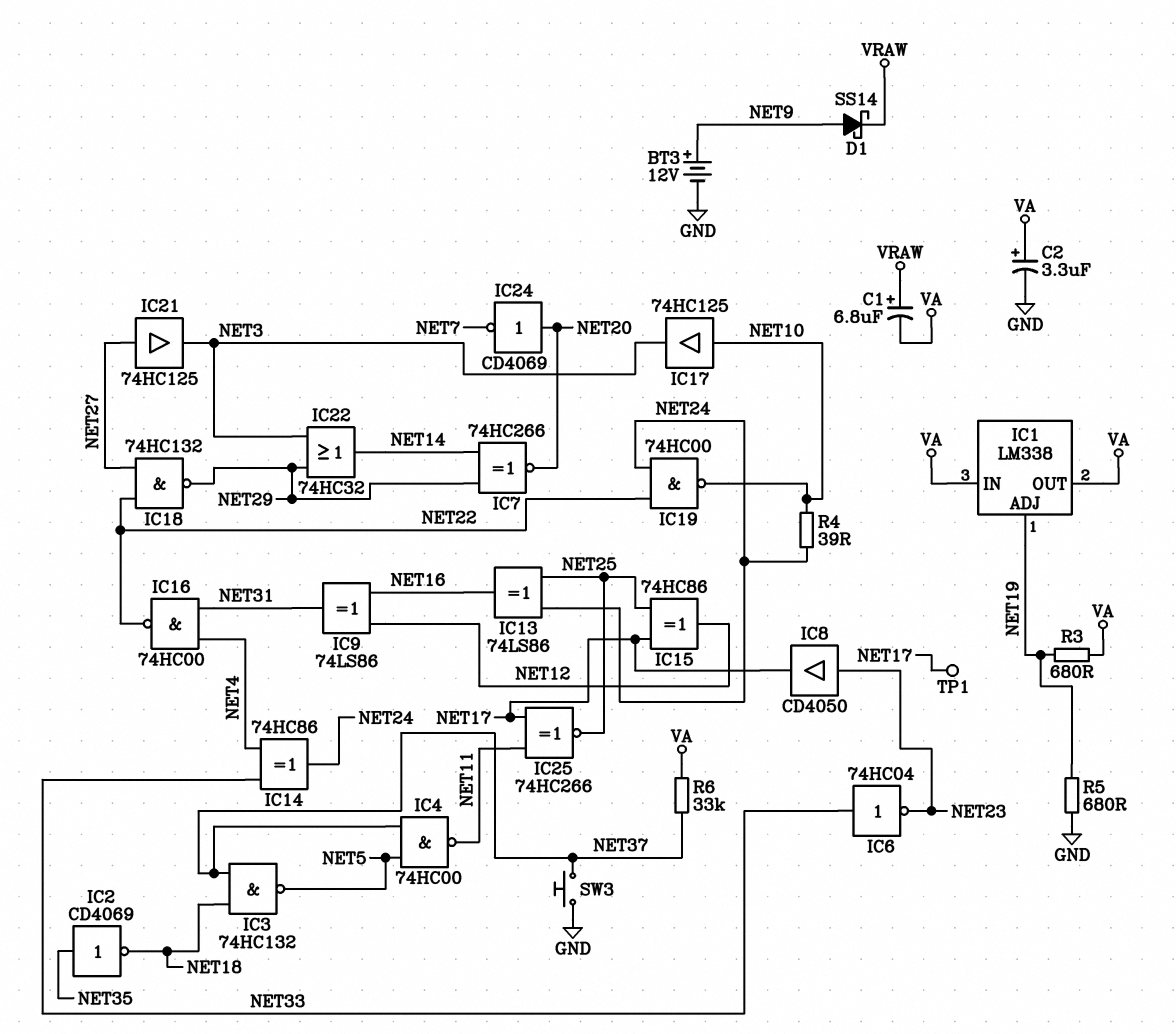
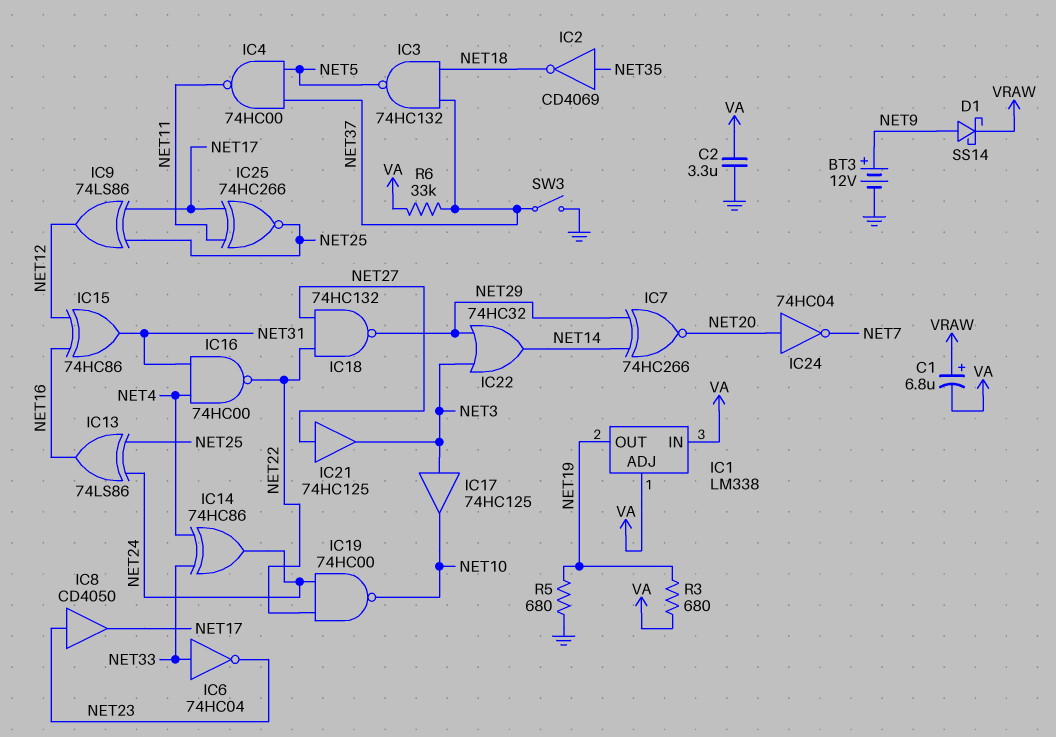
C2: 3.3uF (plus VA, minus GND) -> 3.3uF (GND, VA)
IC1 pin ADJ: NET19 -> VA
IC1 pin OUT: VA -> NET19
IC9: XOR 74LS86 (in NET12, in NET16, out NET31) -> XOR 74LS86 (in NET17, in NET25, out NET12)
IC15: XOR 74HC86 (in NET17, in NET25, out NET12) -> XOR 74HC86 (in NET12, in NET16, out NET31)
IC17: buffer 74HC125 (in NET10, out NET3) -> buffer 74HC125 (in NET3, out NET10)
IC24: NOT CD4069 (in NET20, out NET7) -> NOT 74HC04 (in NET20, out NET7)
R4: 39 (NET10, NET24) -> none
SW3: button (GND, NET37) -> switch (GND, NET37)
TP1: test point (NET17) -> none

